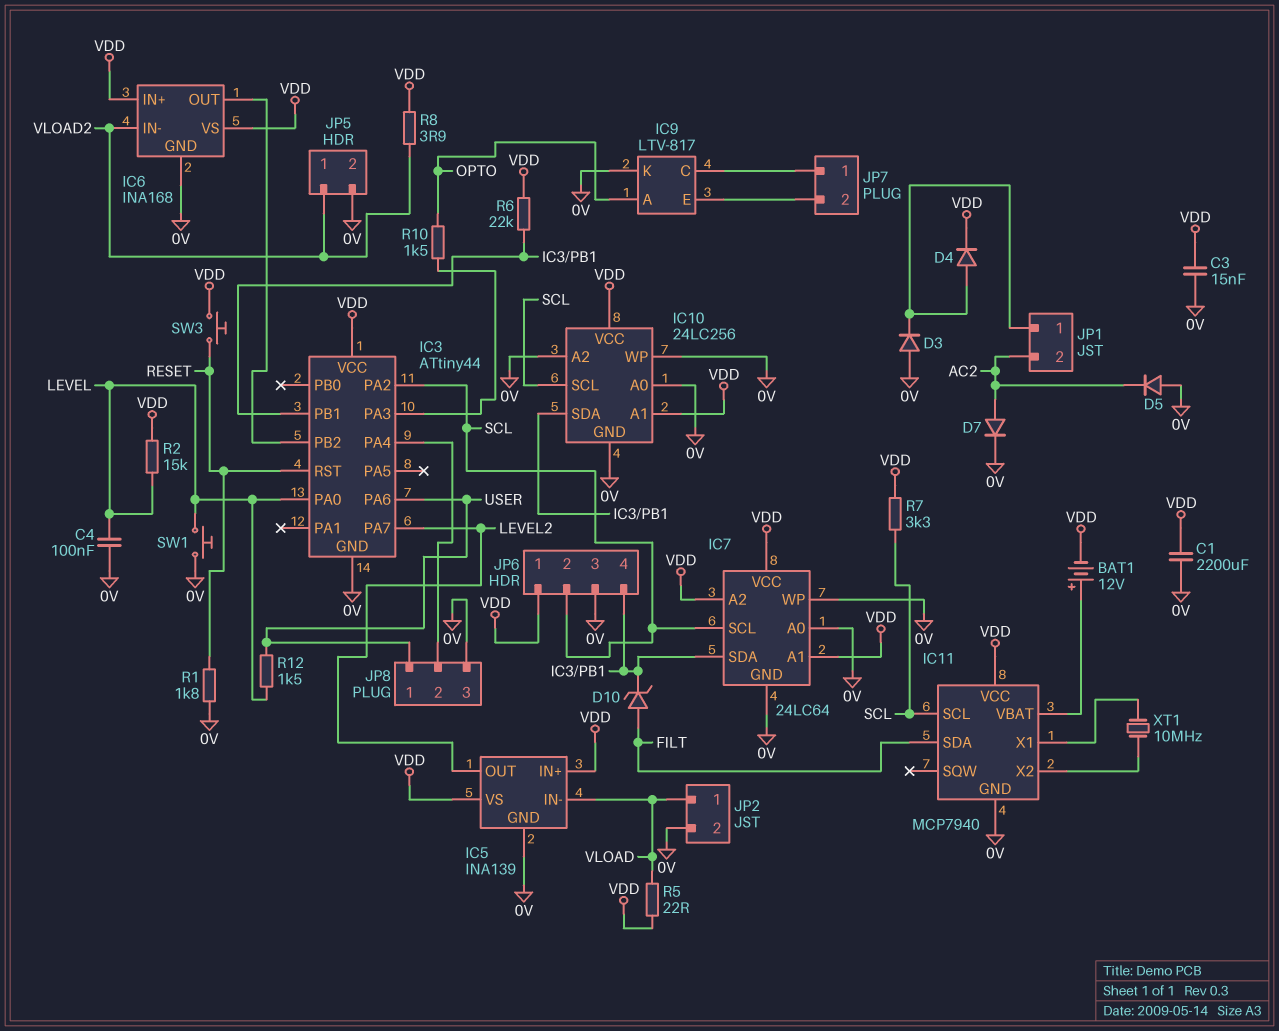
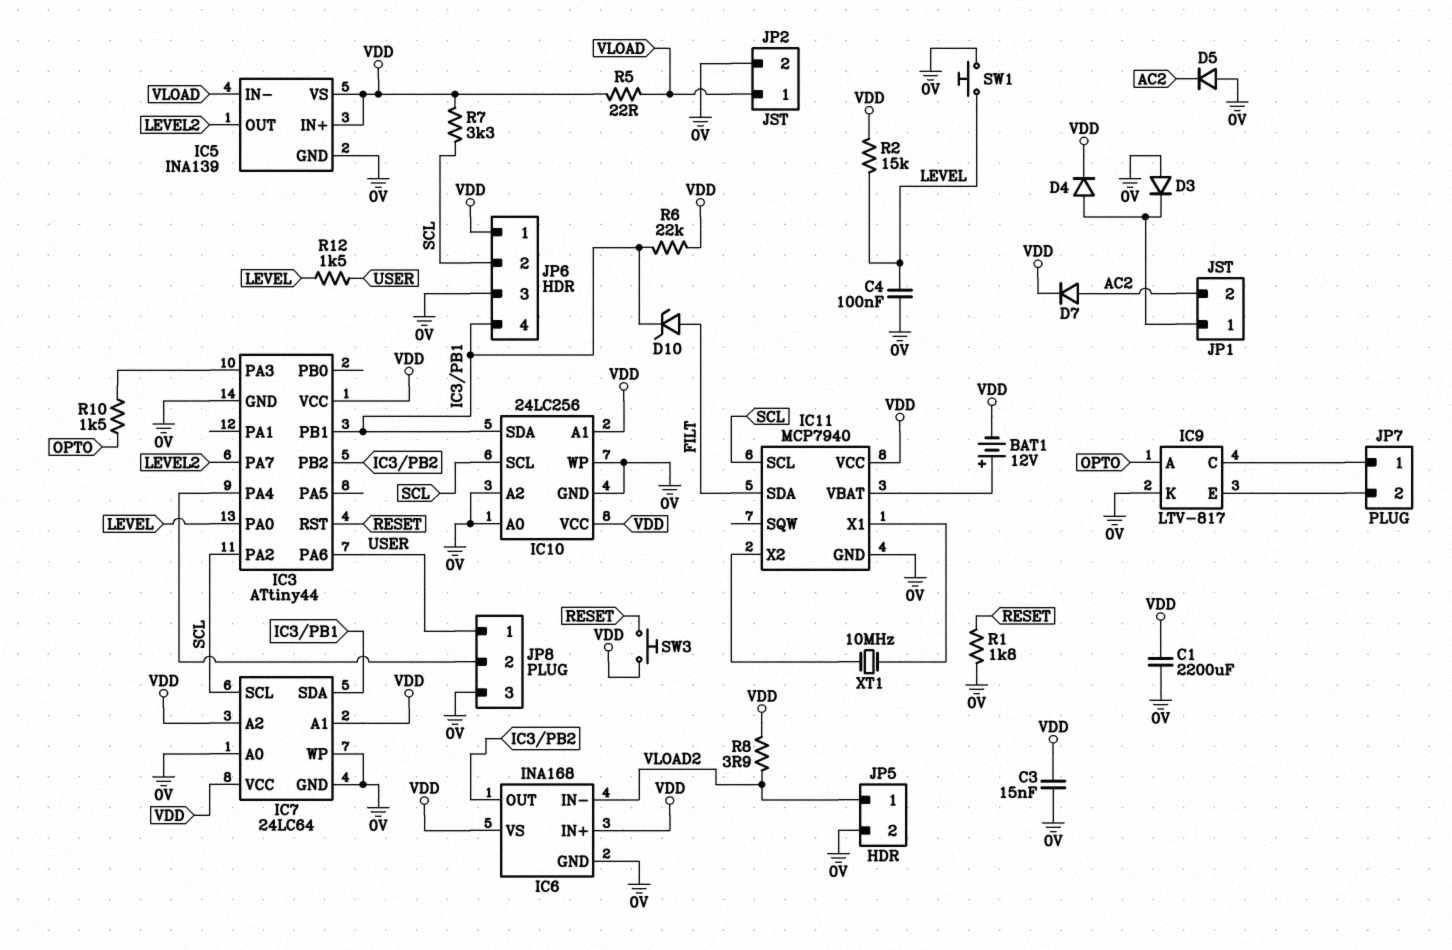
D7: diode (A AC2, K 0V) -> diode (A AC2, K VDD)

